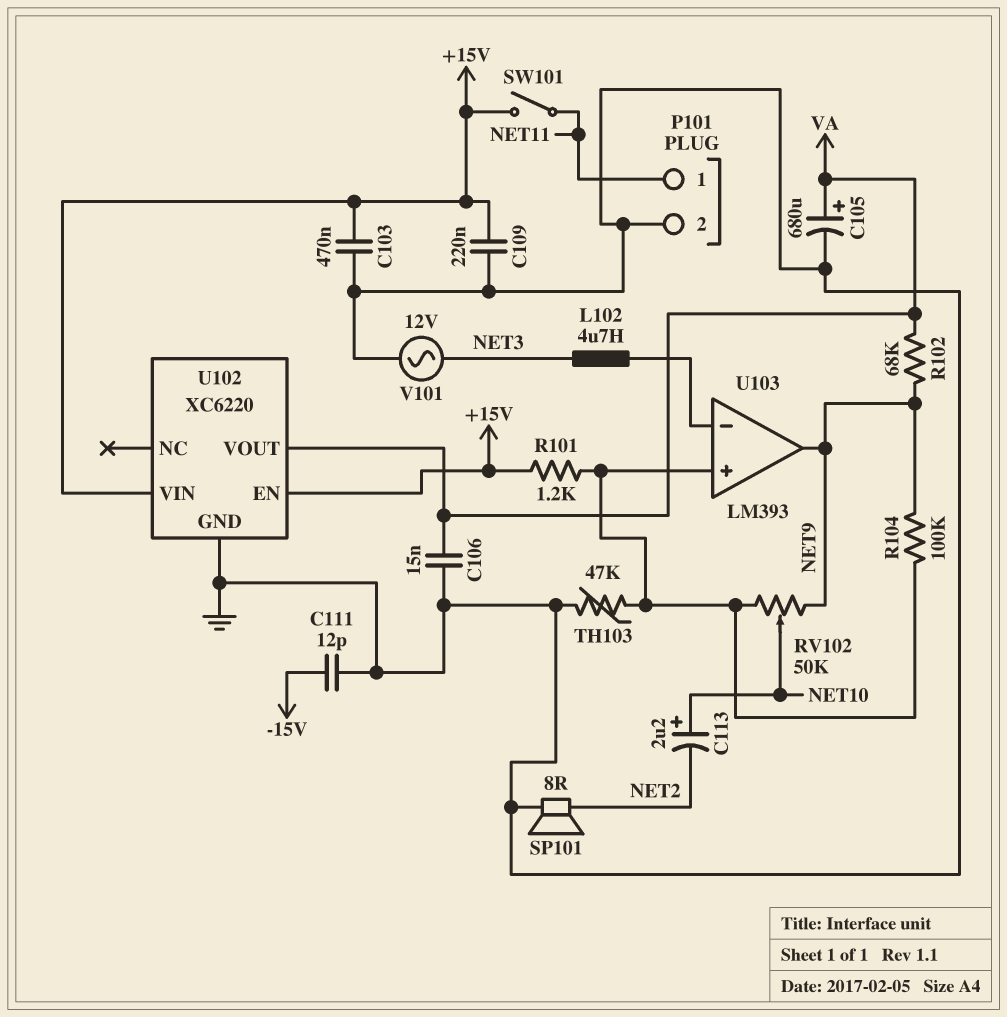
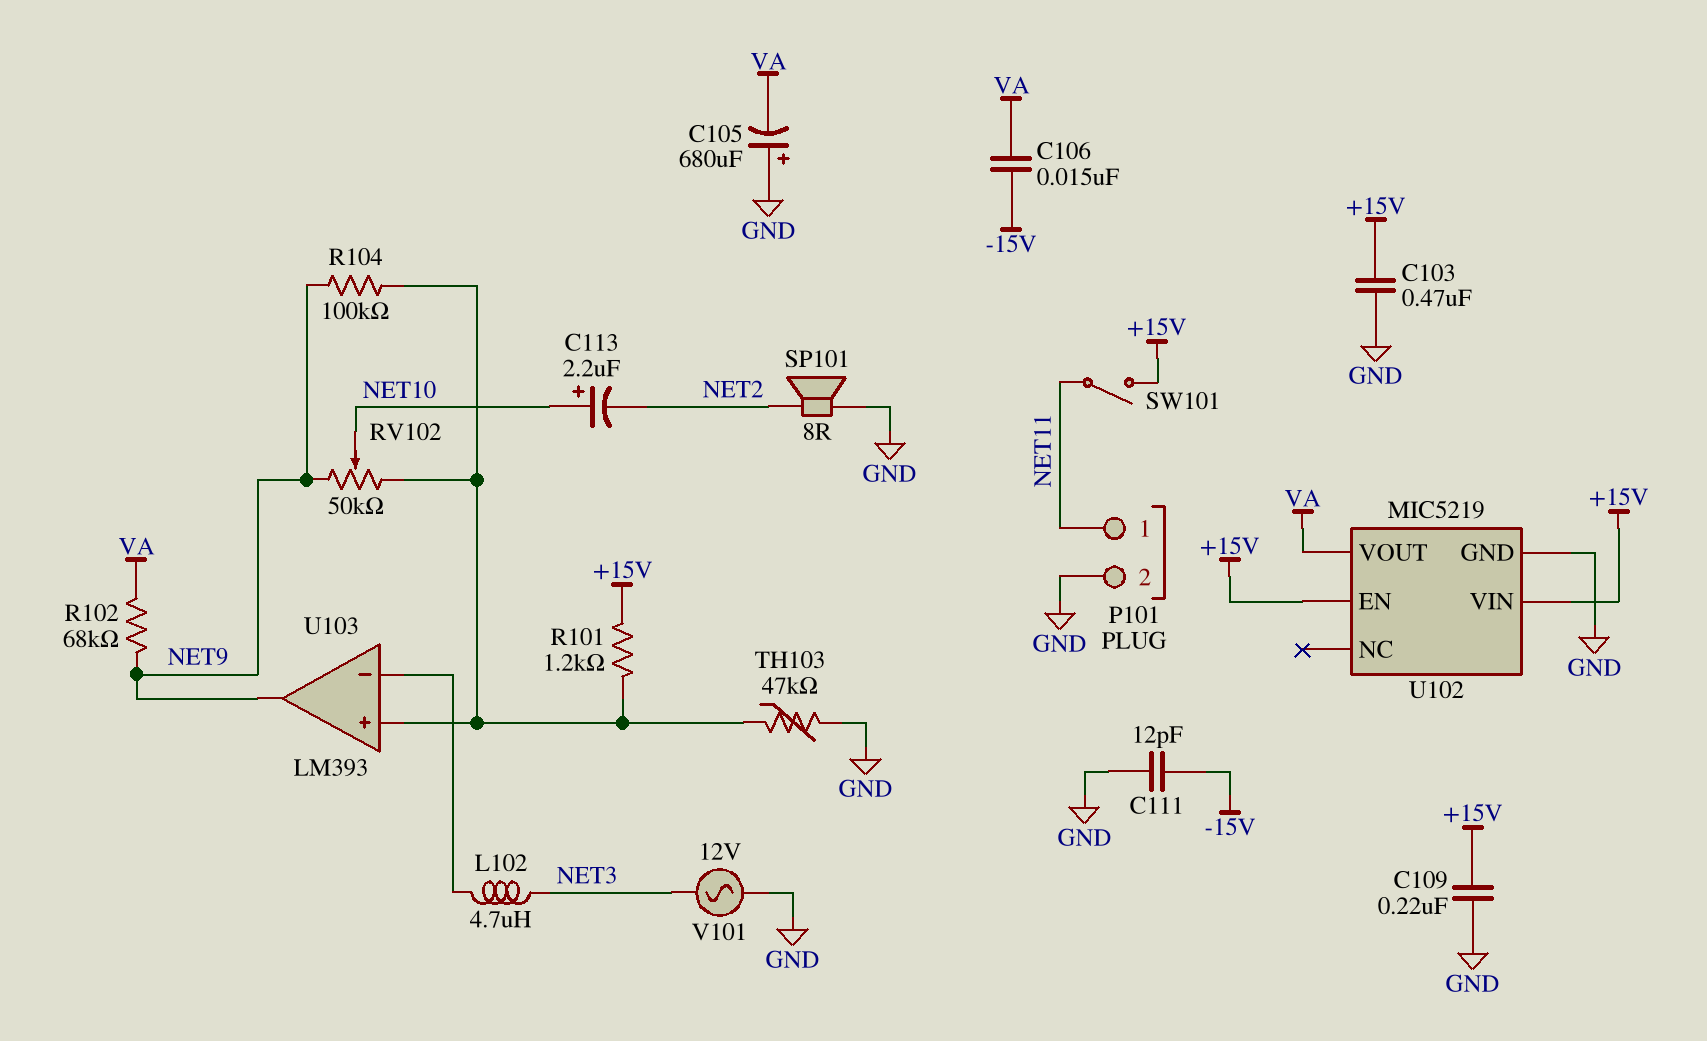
C105: 680uF (plus VA, minus GND) -> 680uF (plus GND, minus VA)
C106: 15nF (GND, VA) -> 15nF (-15V, VA)
U102: XC6220 -> MIC5219

